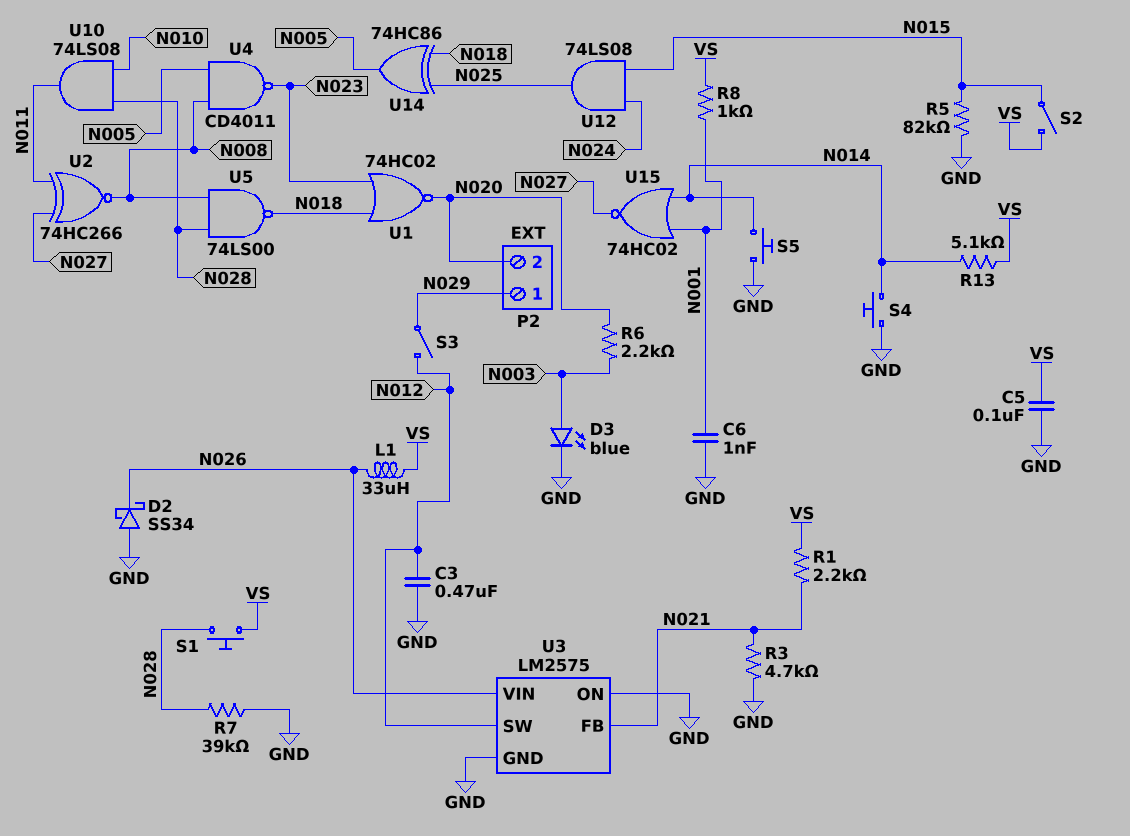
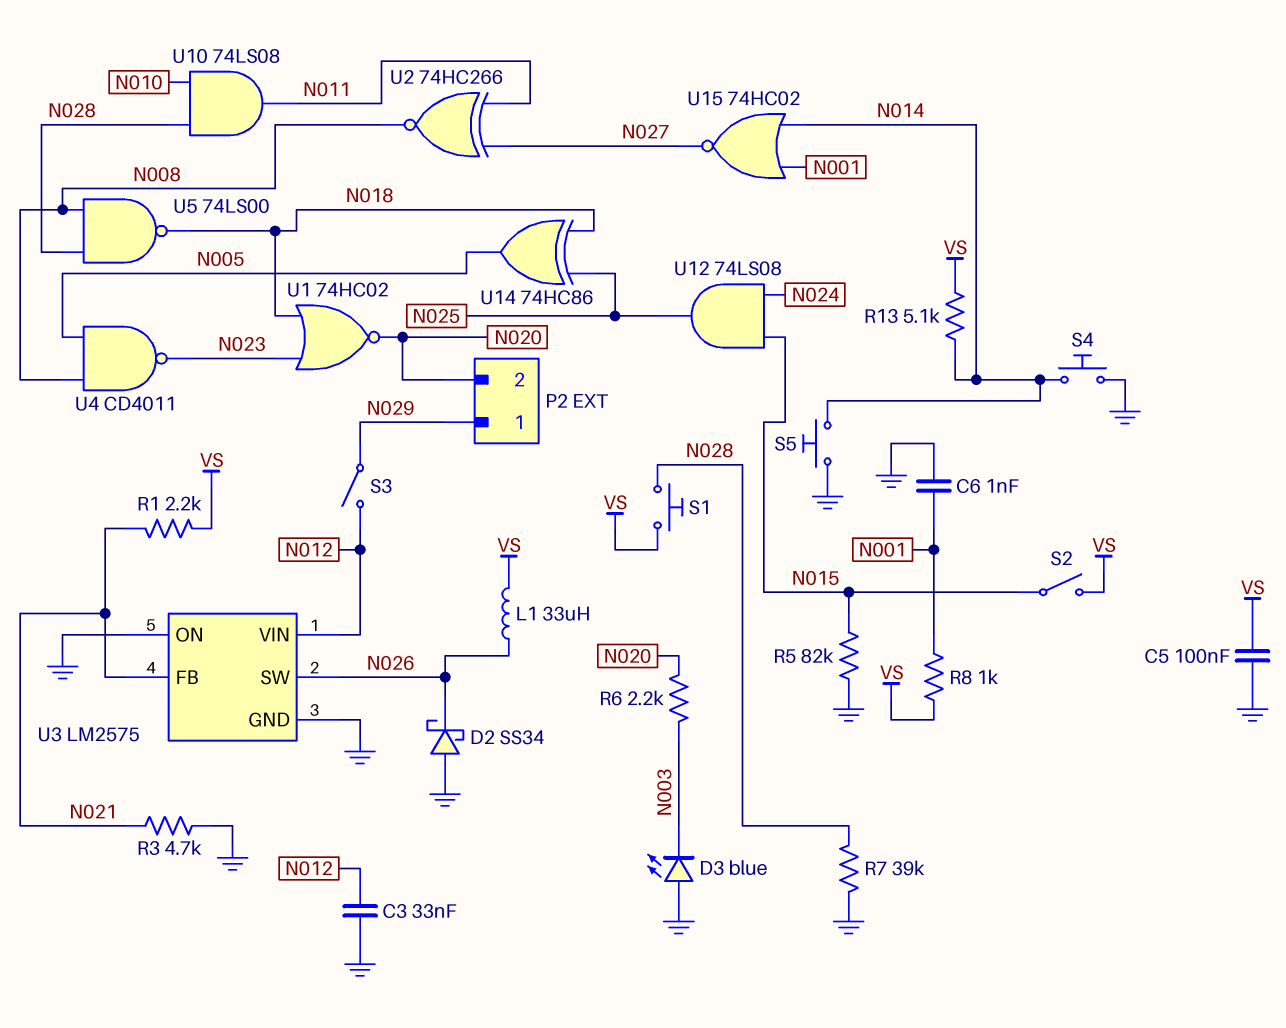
C3: 470nF (GND, N012) -> 33nF (GND, N012)
D3: LED blue (A N003, K GND) -> LED blue (A GND, K N003)
U3 pin SW: N012 -> N026
U3 pin VIN: N026 -> N012

